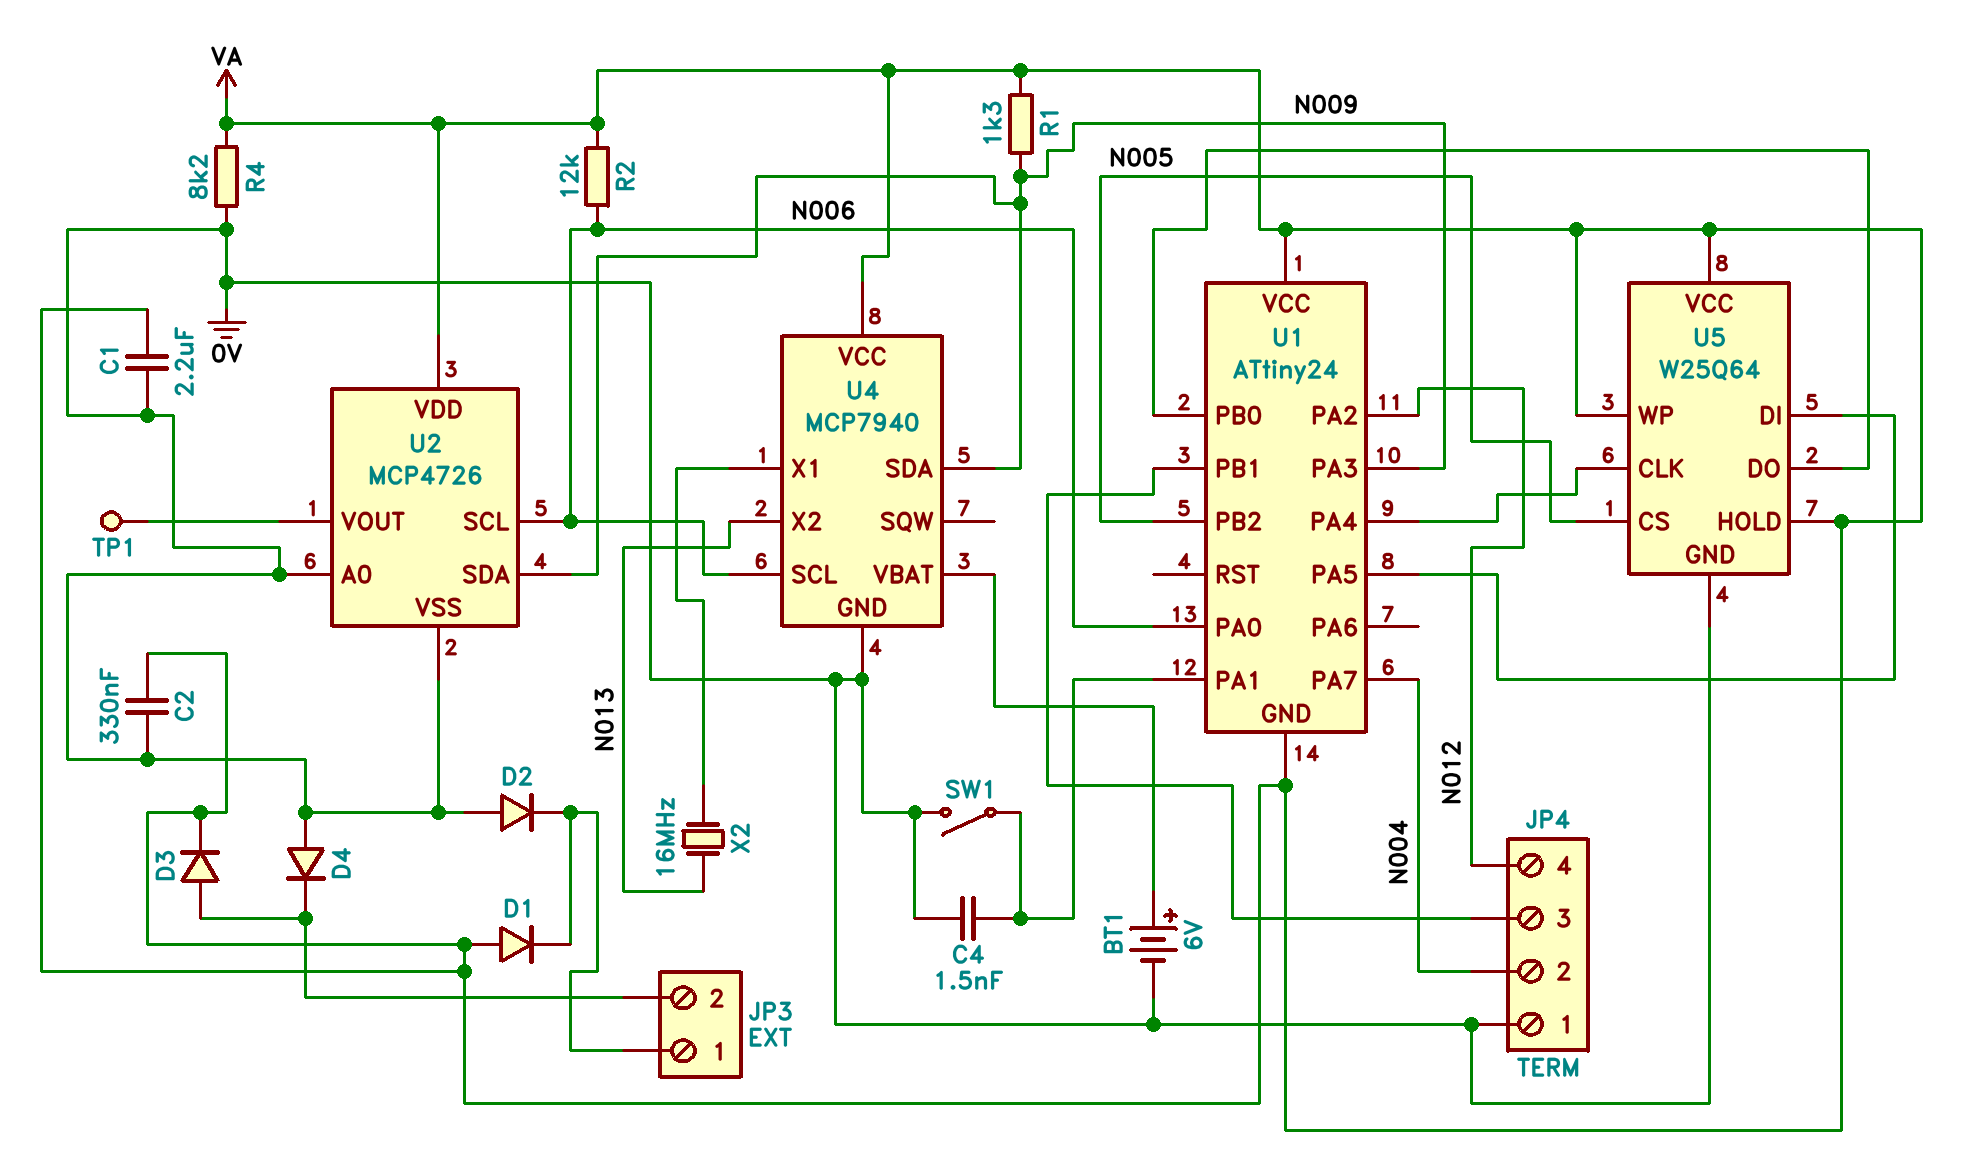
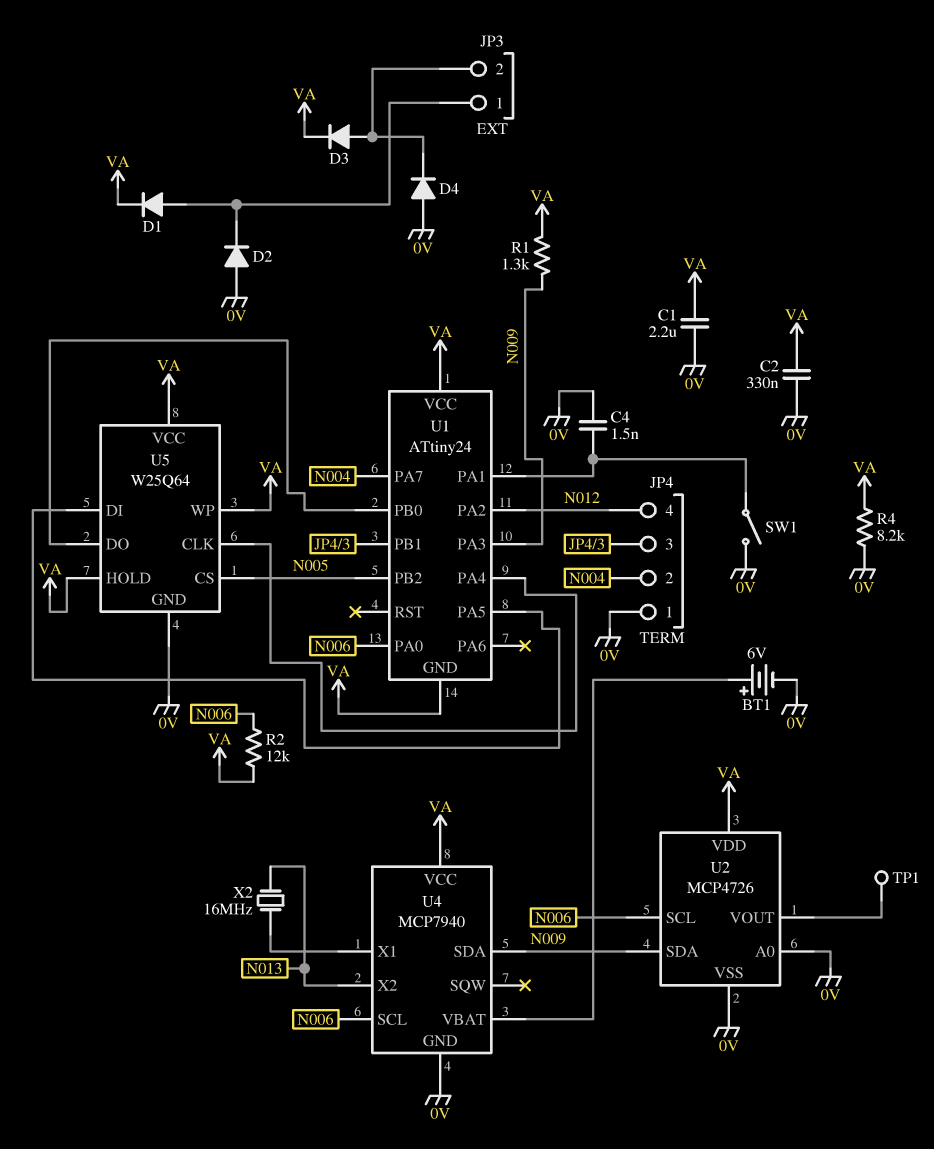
D1: diode (A VA, K JP3/1) -> diode (A JP3/1, K VA)

